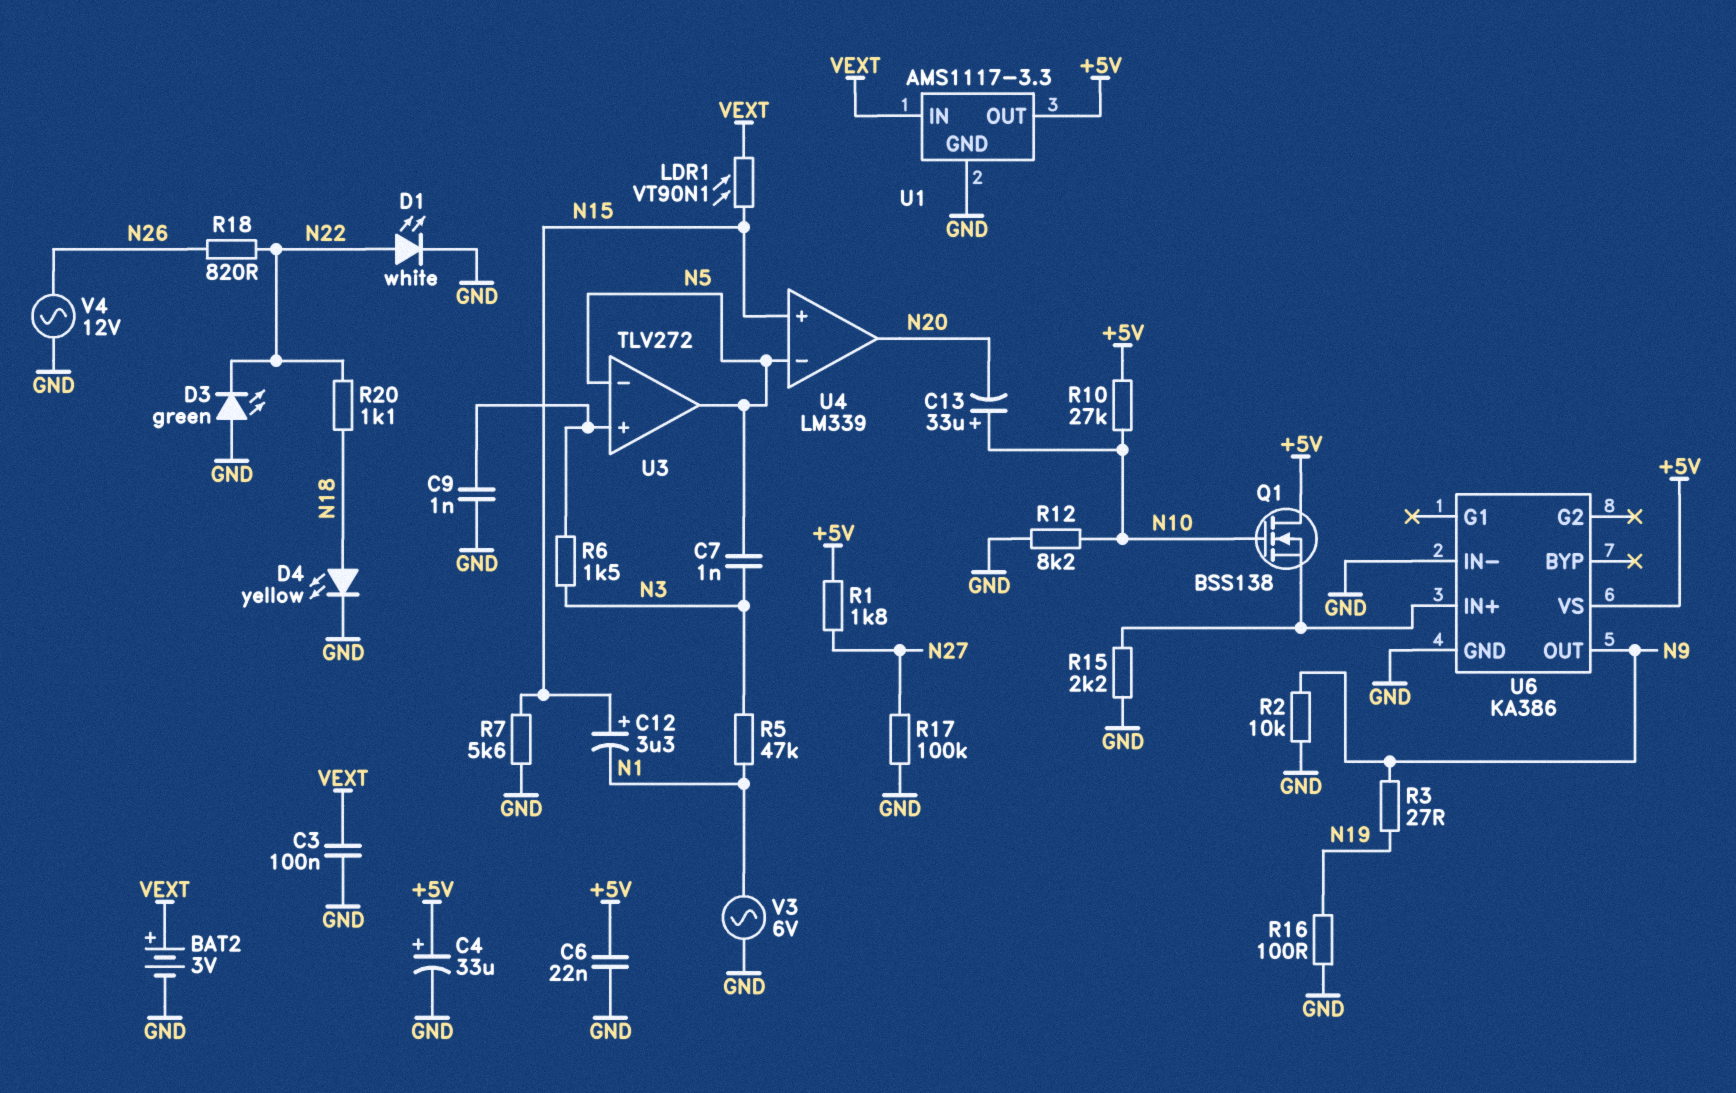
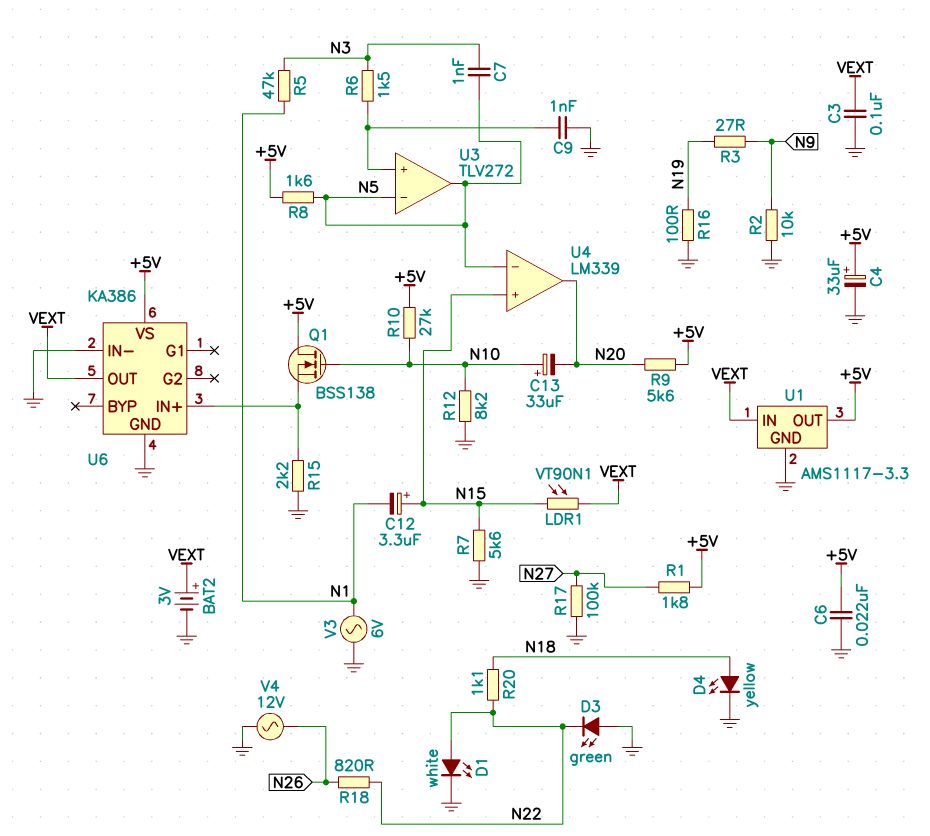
R8: none -> 1.6k (+5V, N5)
R9: none -> 5.6k (+5V, N20)
U6 pin OUT: N9 -> VEXT

